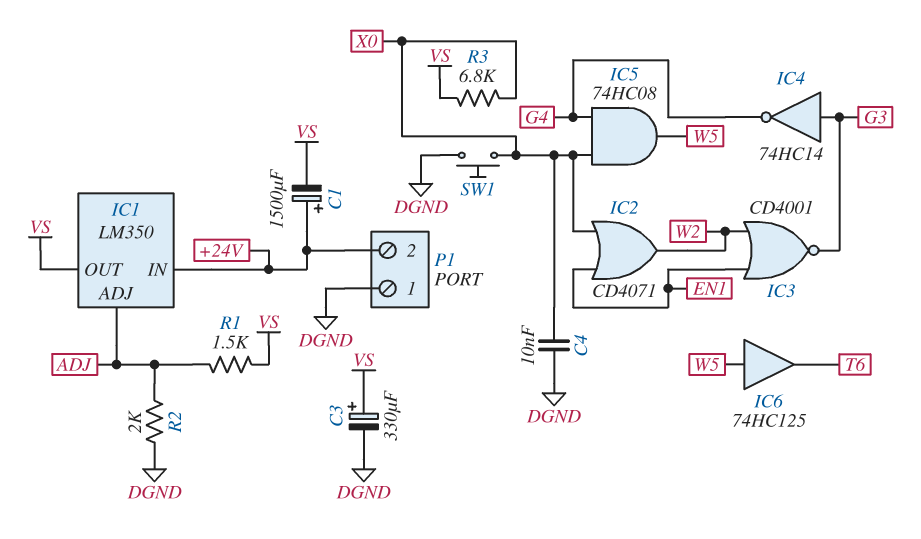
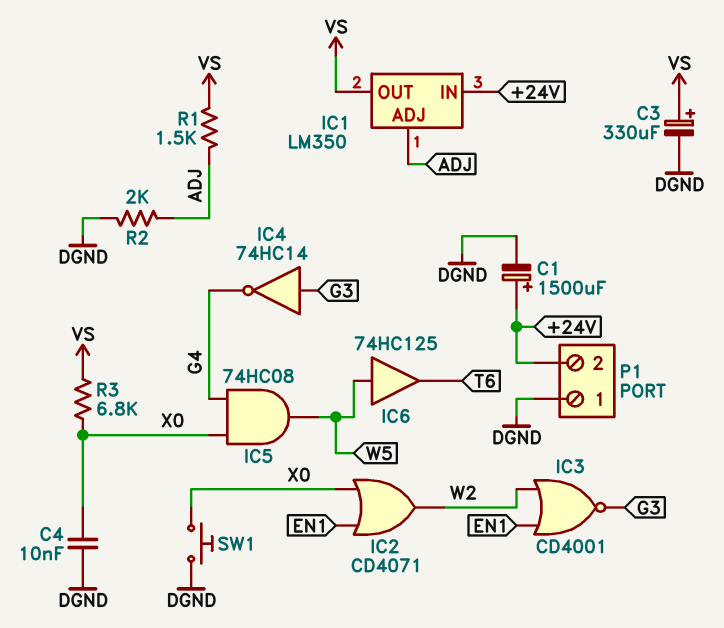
C1: 1500uF (plus +24V, minus VS) -> 1500uF (plus +24V, minus DGND)

